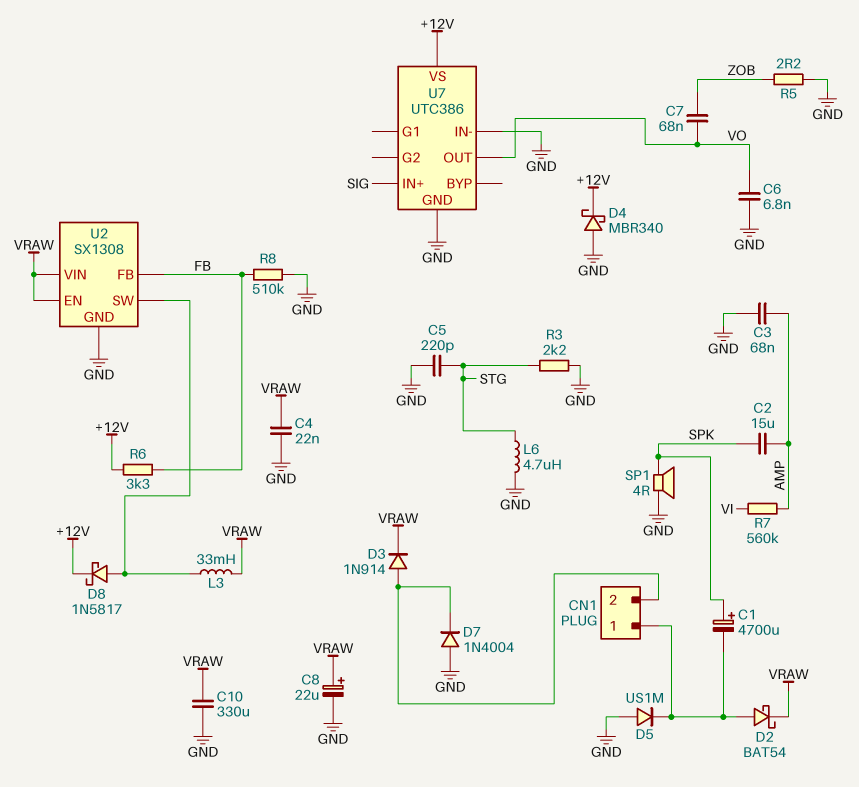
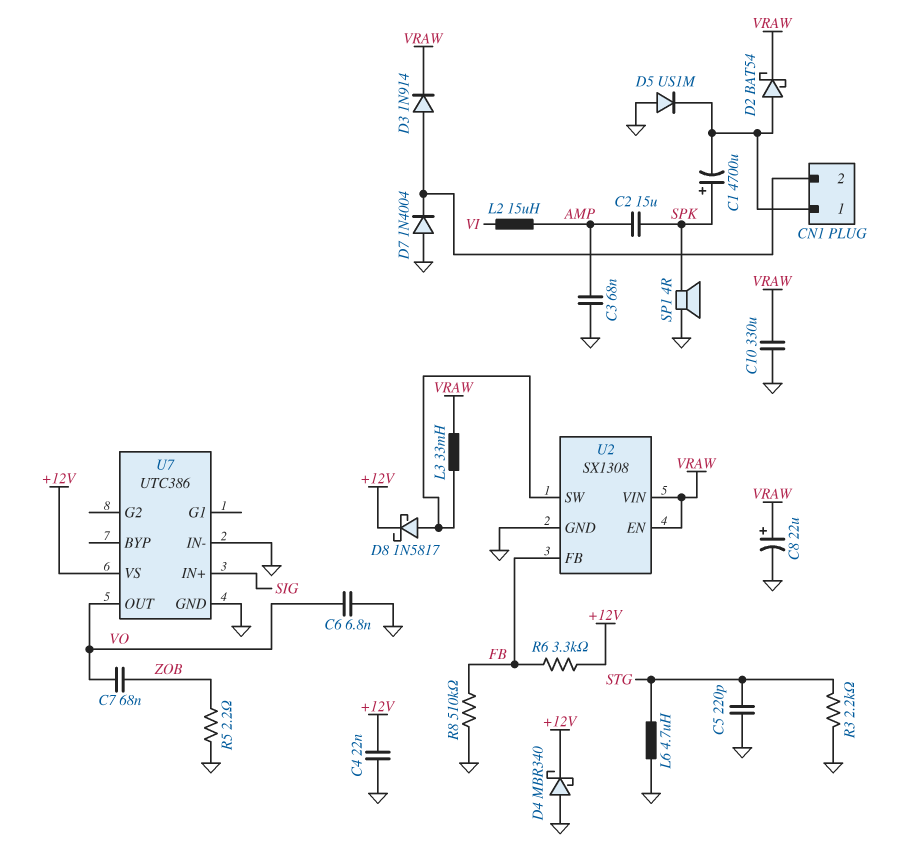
C4: 22nF (GND, VRAW) -> 22nF (+12V, GND)
L2: none -> 15uH (AMP, VI)
R7: 560k (AMP, VI) -> none

